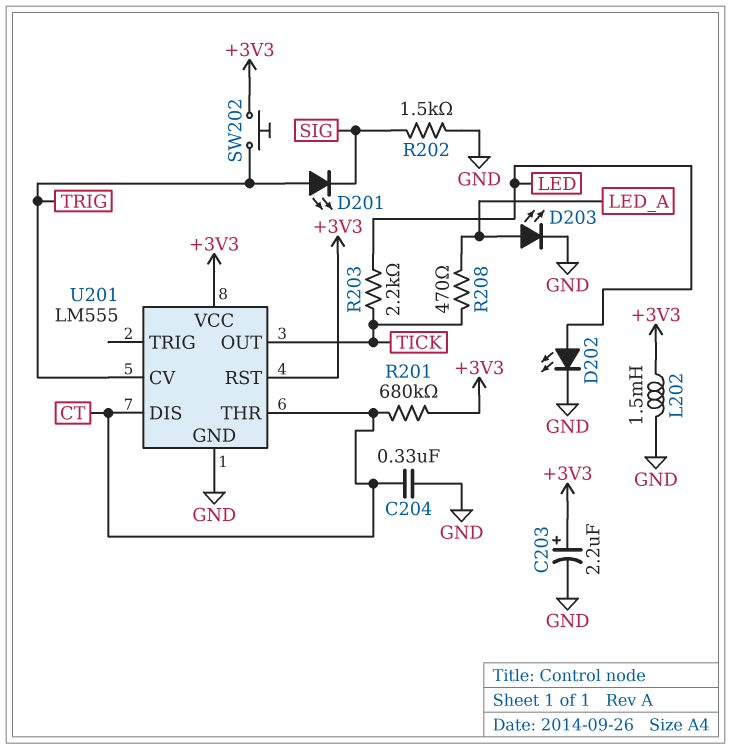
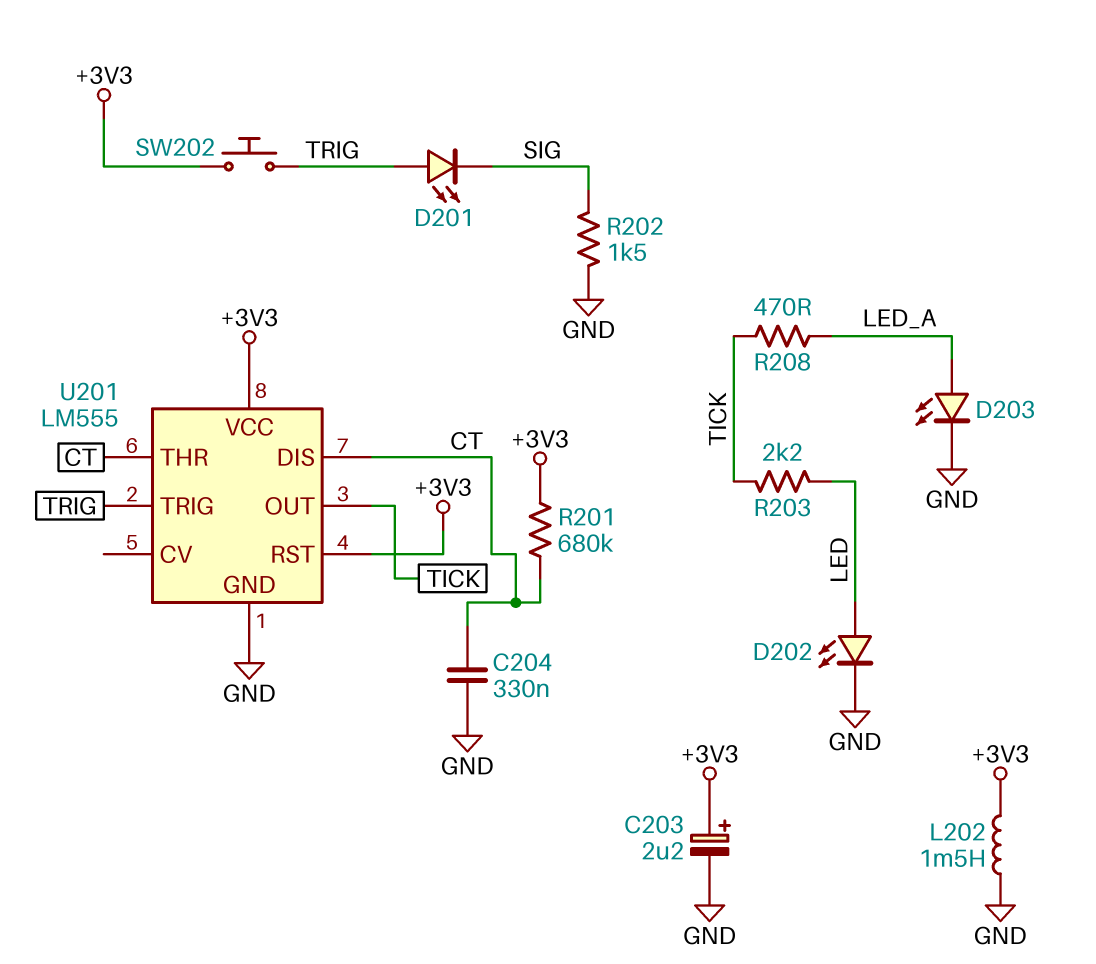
U201 pin CV: TRIG -> none
U201 pin TRIG: none -> TRIG

